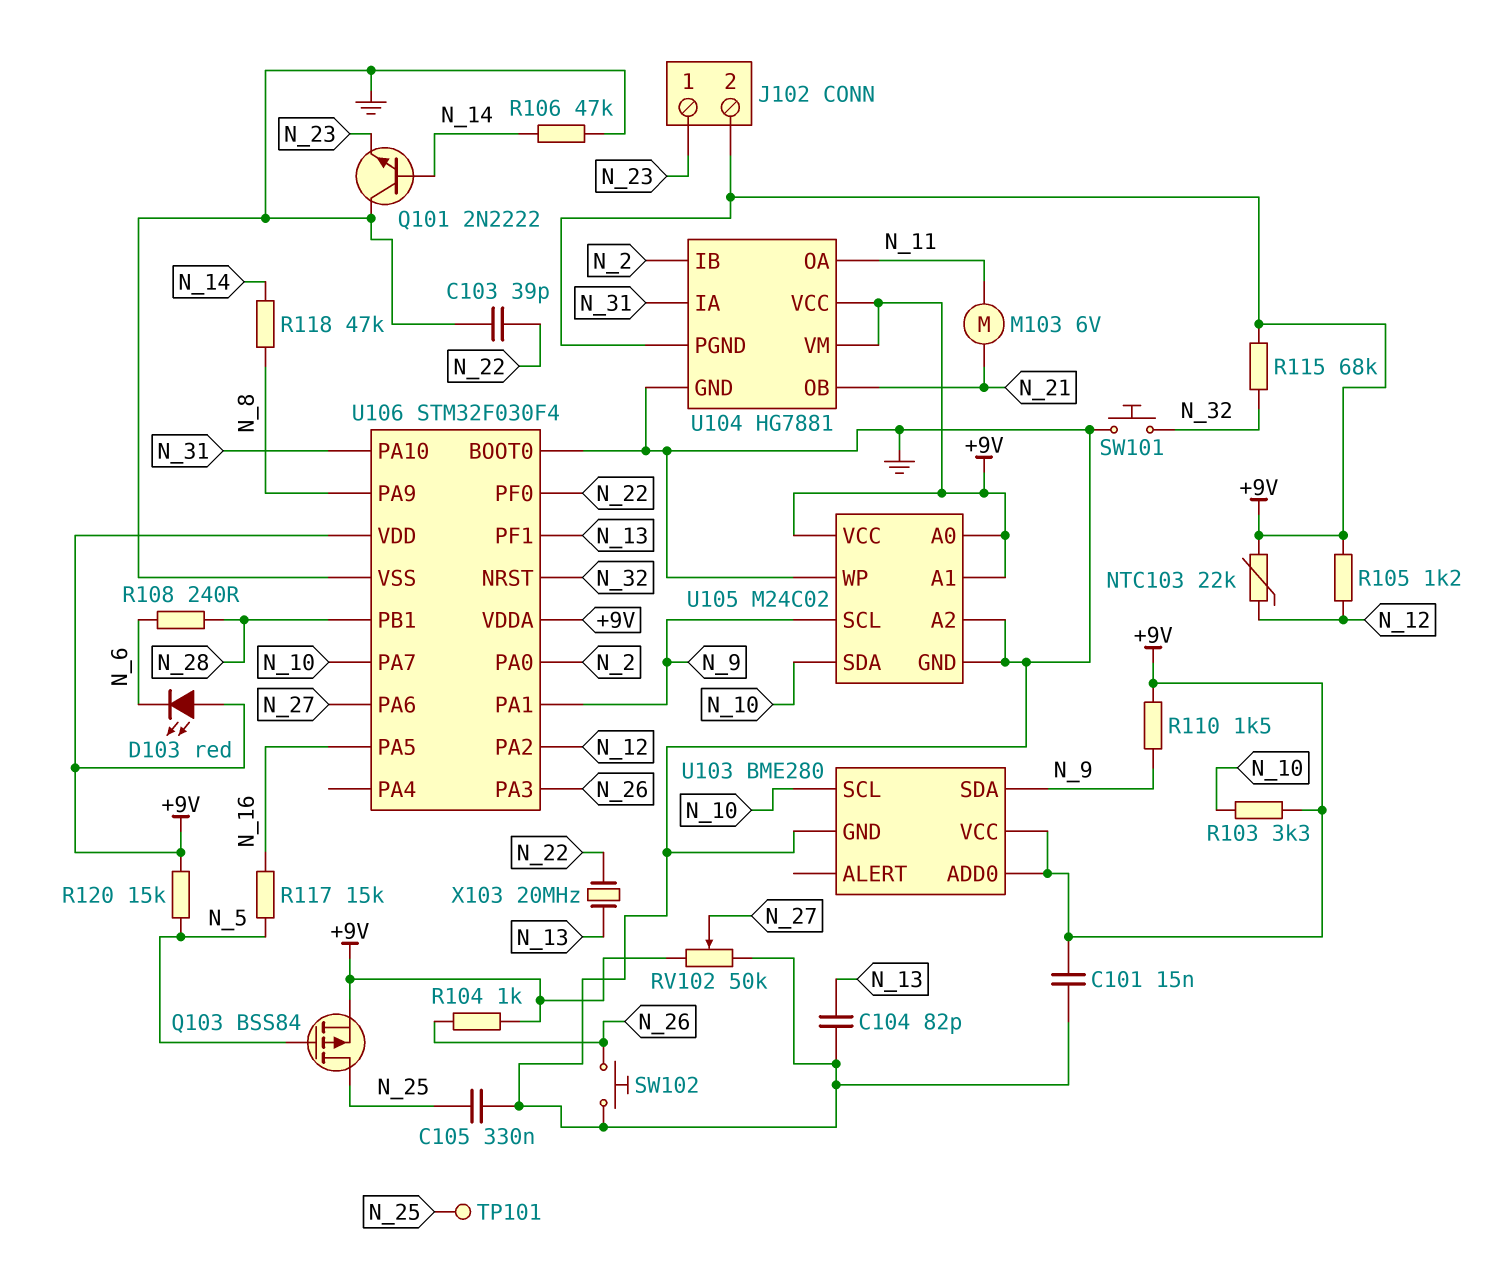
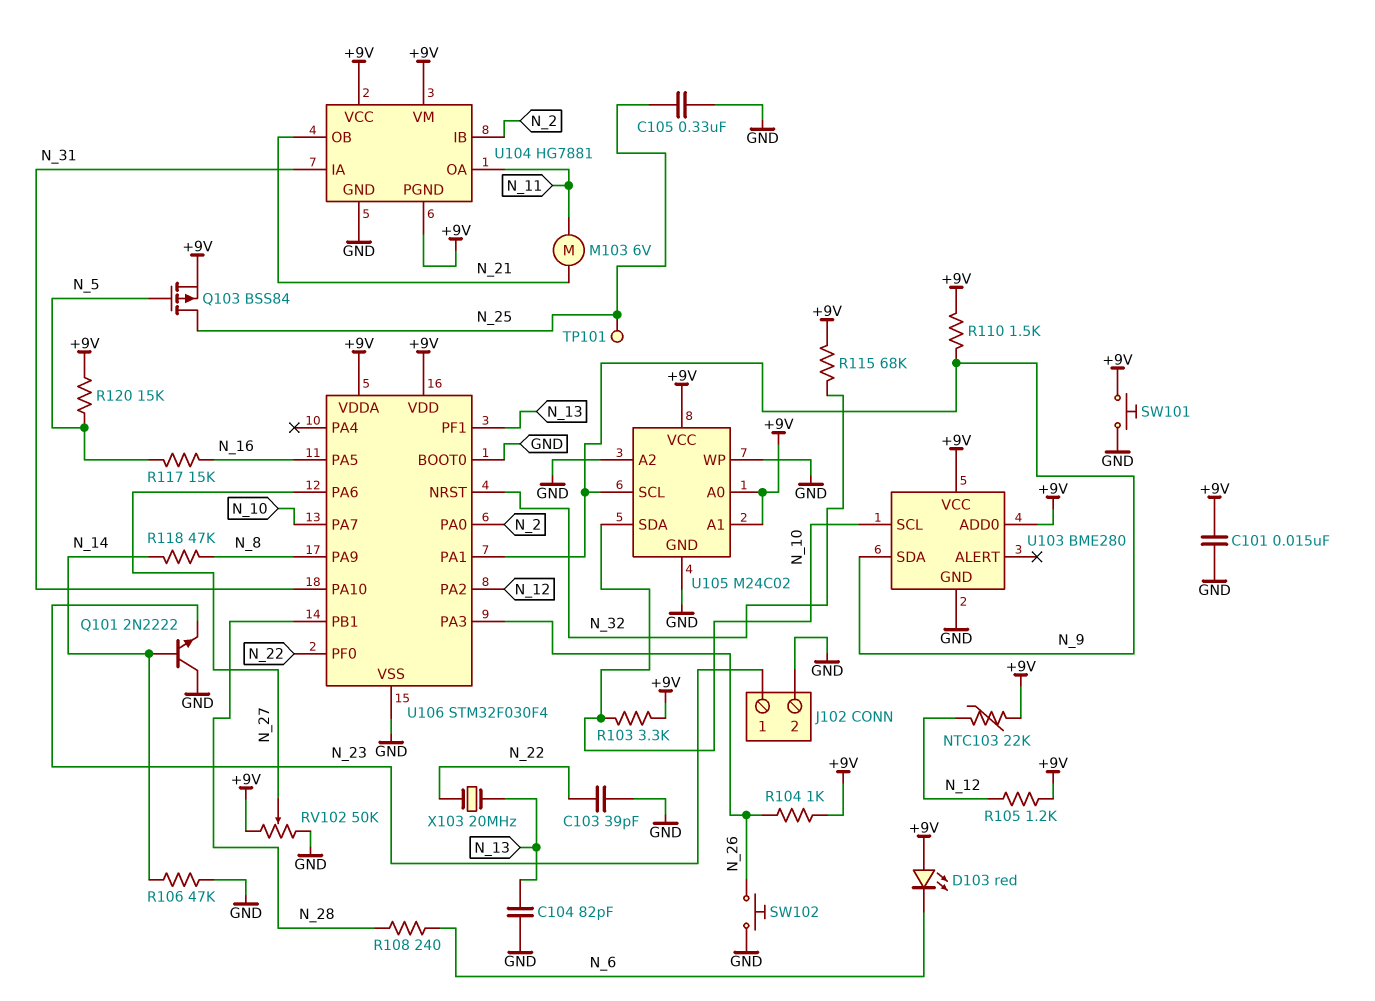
J102 pin 2: +9V -> GND
SW101: button (GND, N_32) -> button (+9V, GND)

